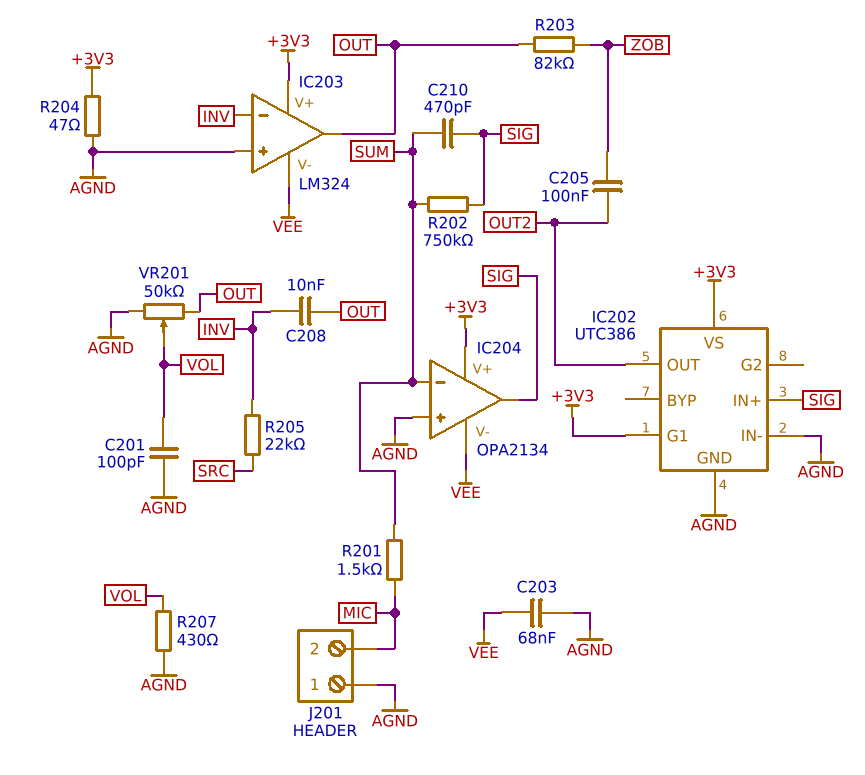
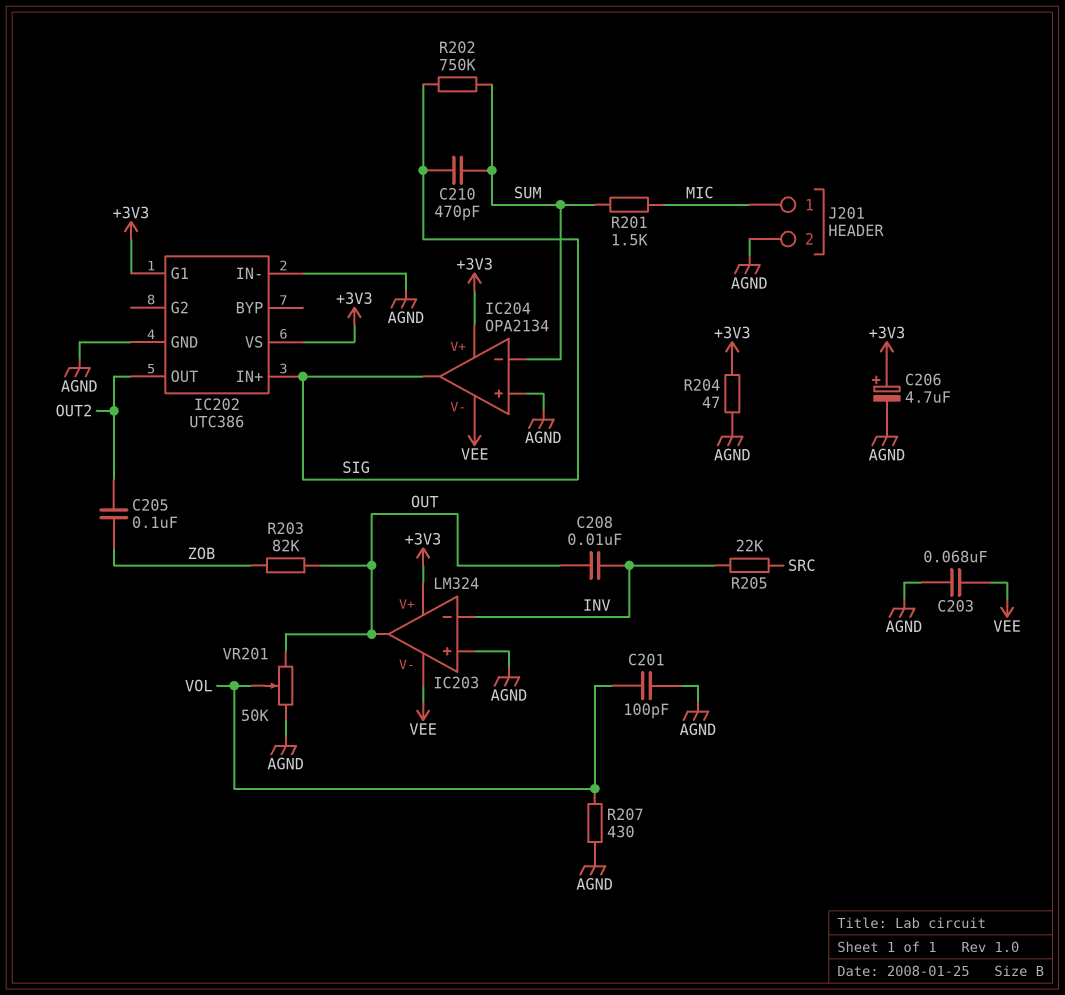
C206: none -> 4.7uF (plus +3V3, minus AGND)
J201 pin 1: AGND -> MIC
J201 pin 2: MIC -> AGND

